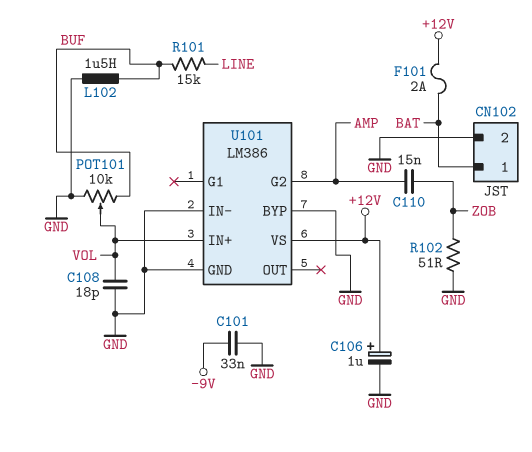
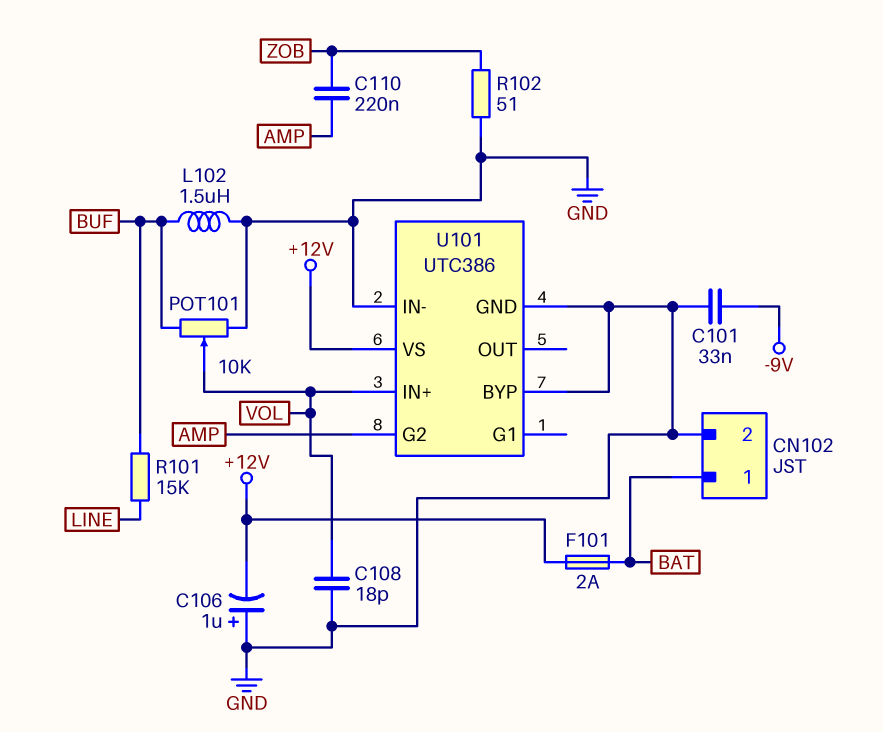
C106: 1uF (plus +12V, minus GND) -> 1uF (plus GND, minus +12V)
C110: 15nF (AMP, ZOB) -> 220nF (AMP, ZOB)
U101: LM386 -> UTC386

